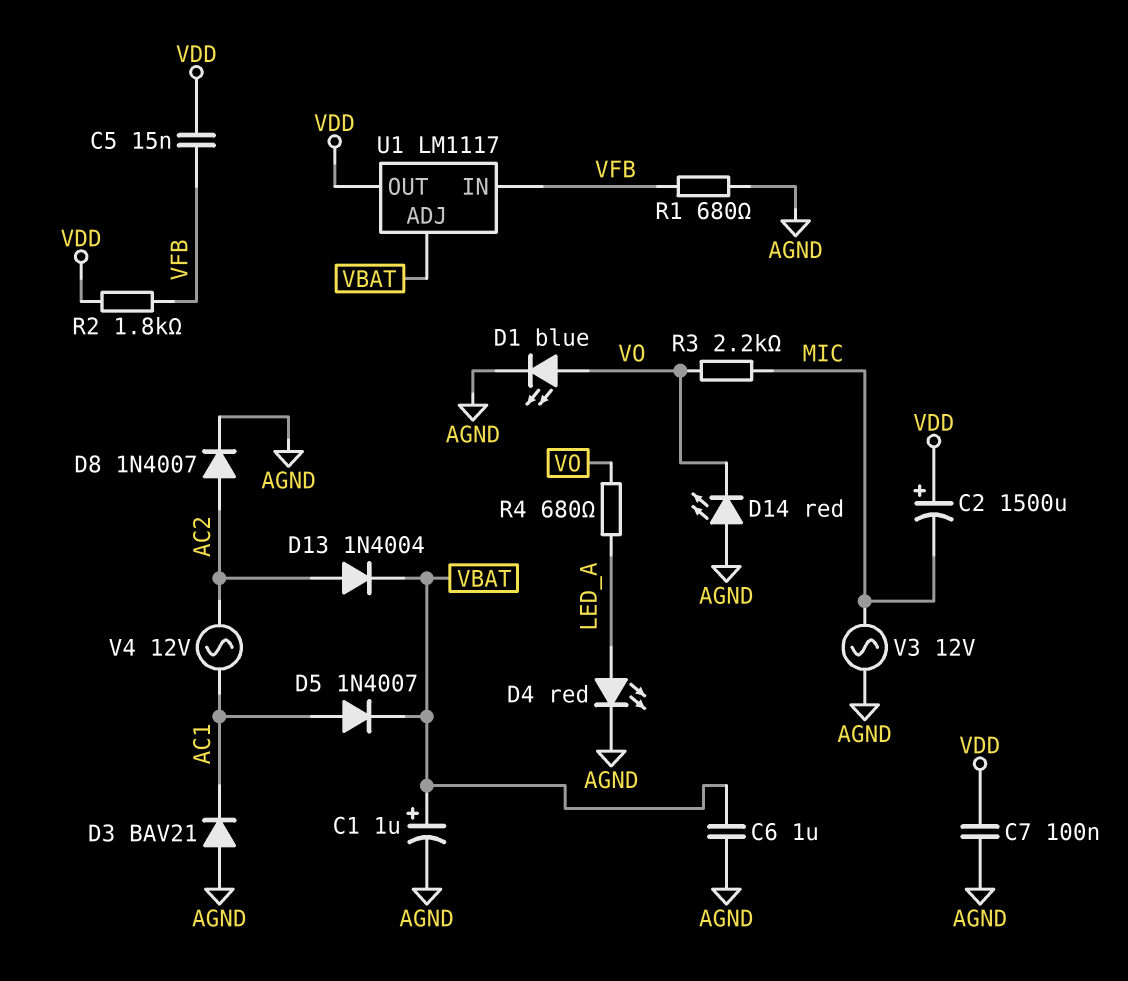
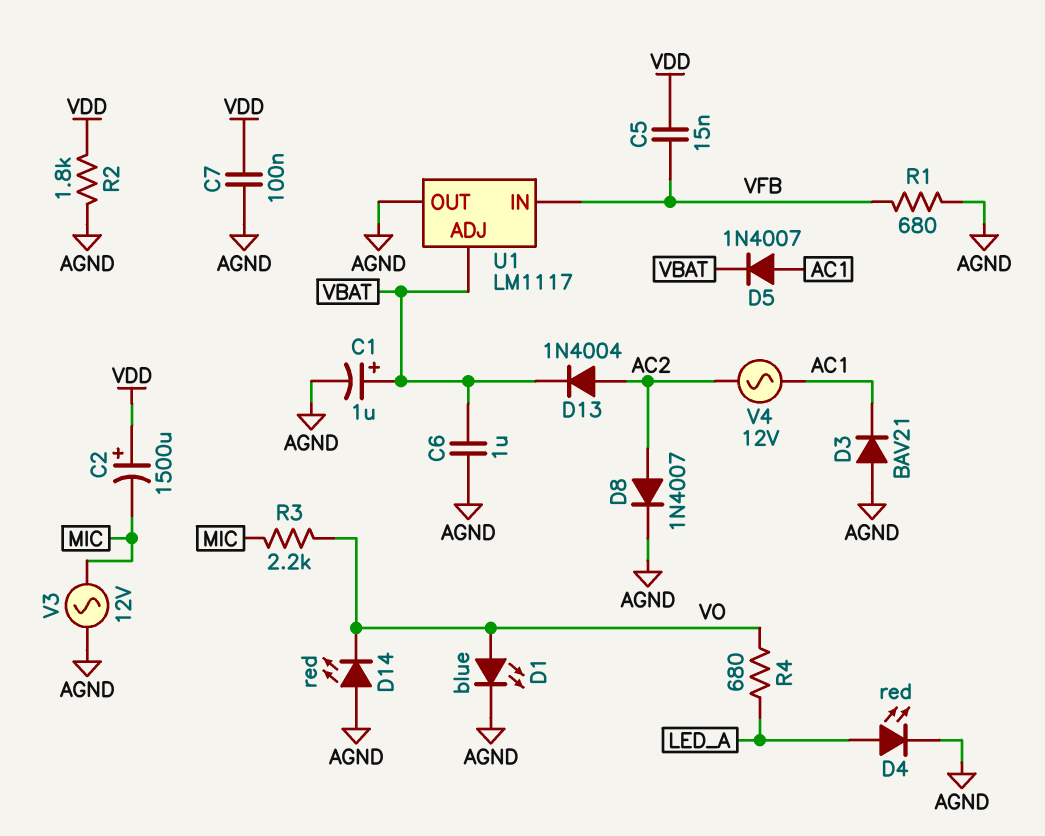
R2: 1.8k (VDD, VFB) -> 1.8k (AGND, VDD)
U1 pin OUT: VDD -> AGND

